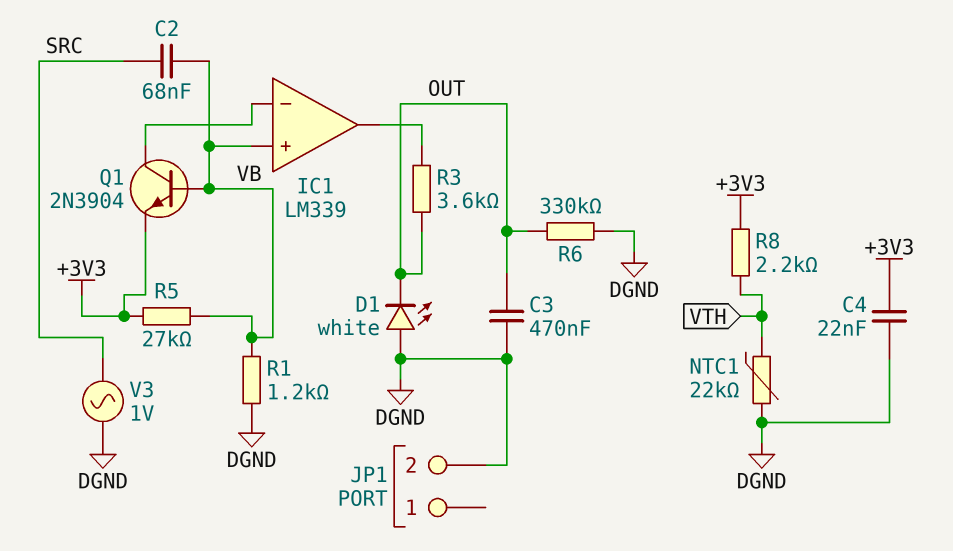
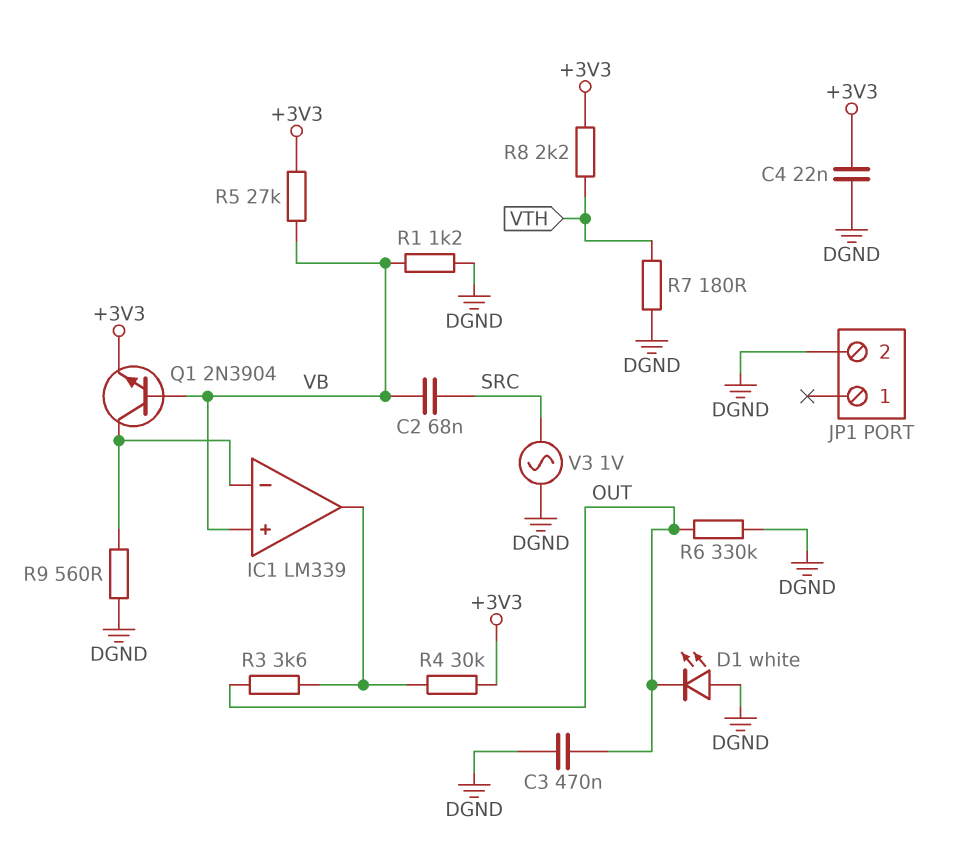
NTC1: 22k (DGND, VTH) -> none
R4: none -> 30k (+3V3, IC1/out)
R7: none -> 180 (DGND, VTH)
R9: none -> 560 (DGND, IC1/in-)

